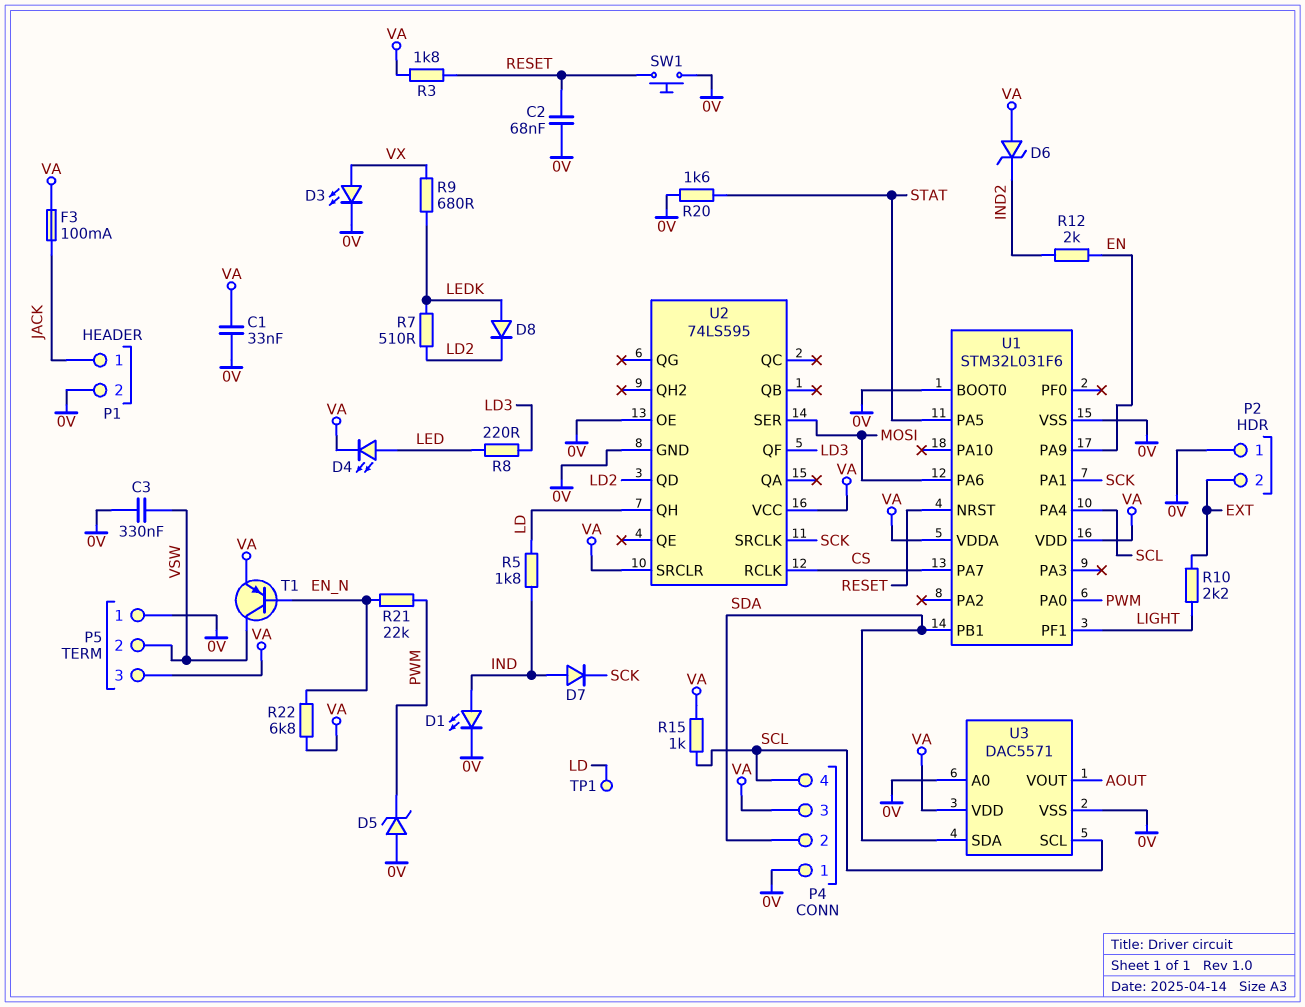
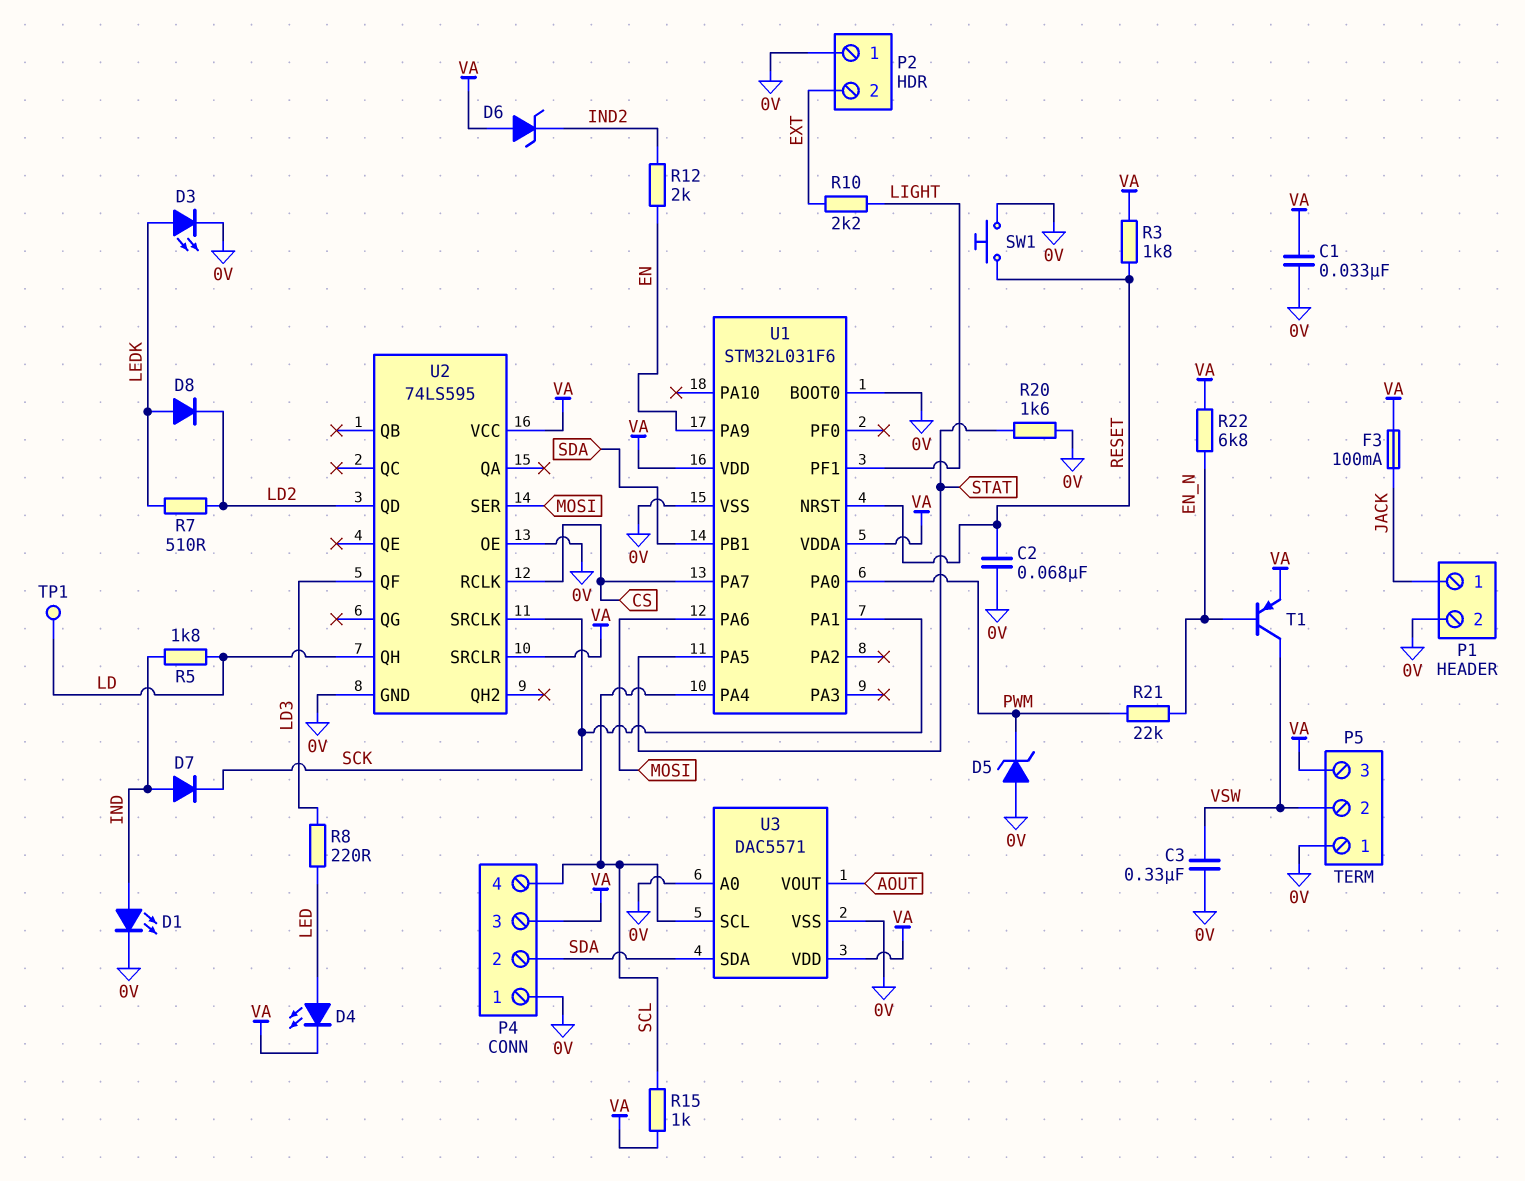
D3: LED (A VX, K 0V) -> LED (A LEDK, K 0V)
R9: 680 (LEDK, VX) -> none

